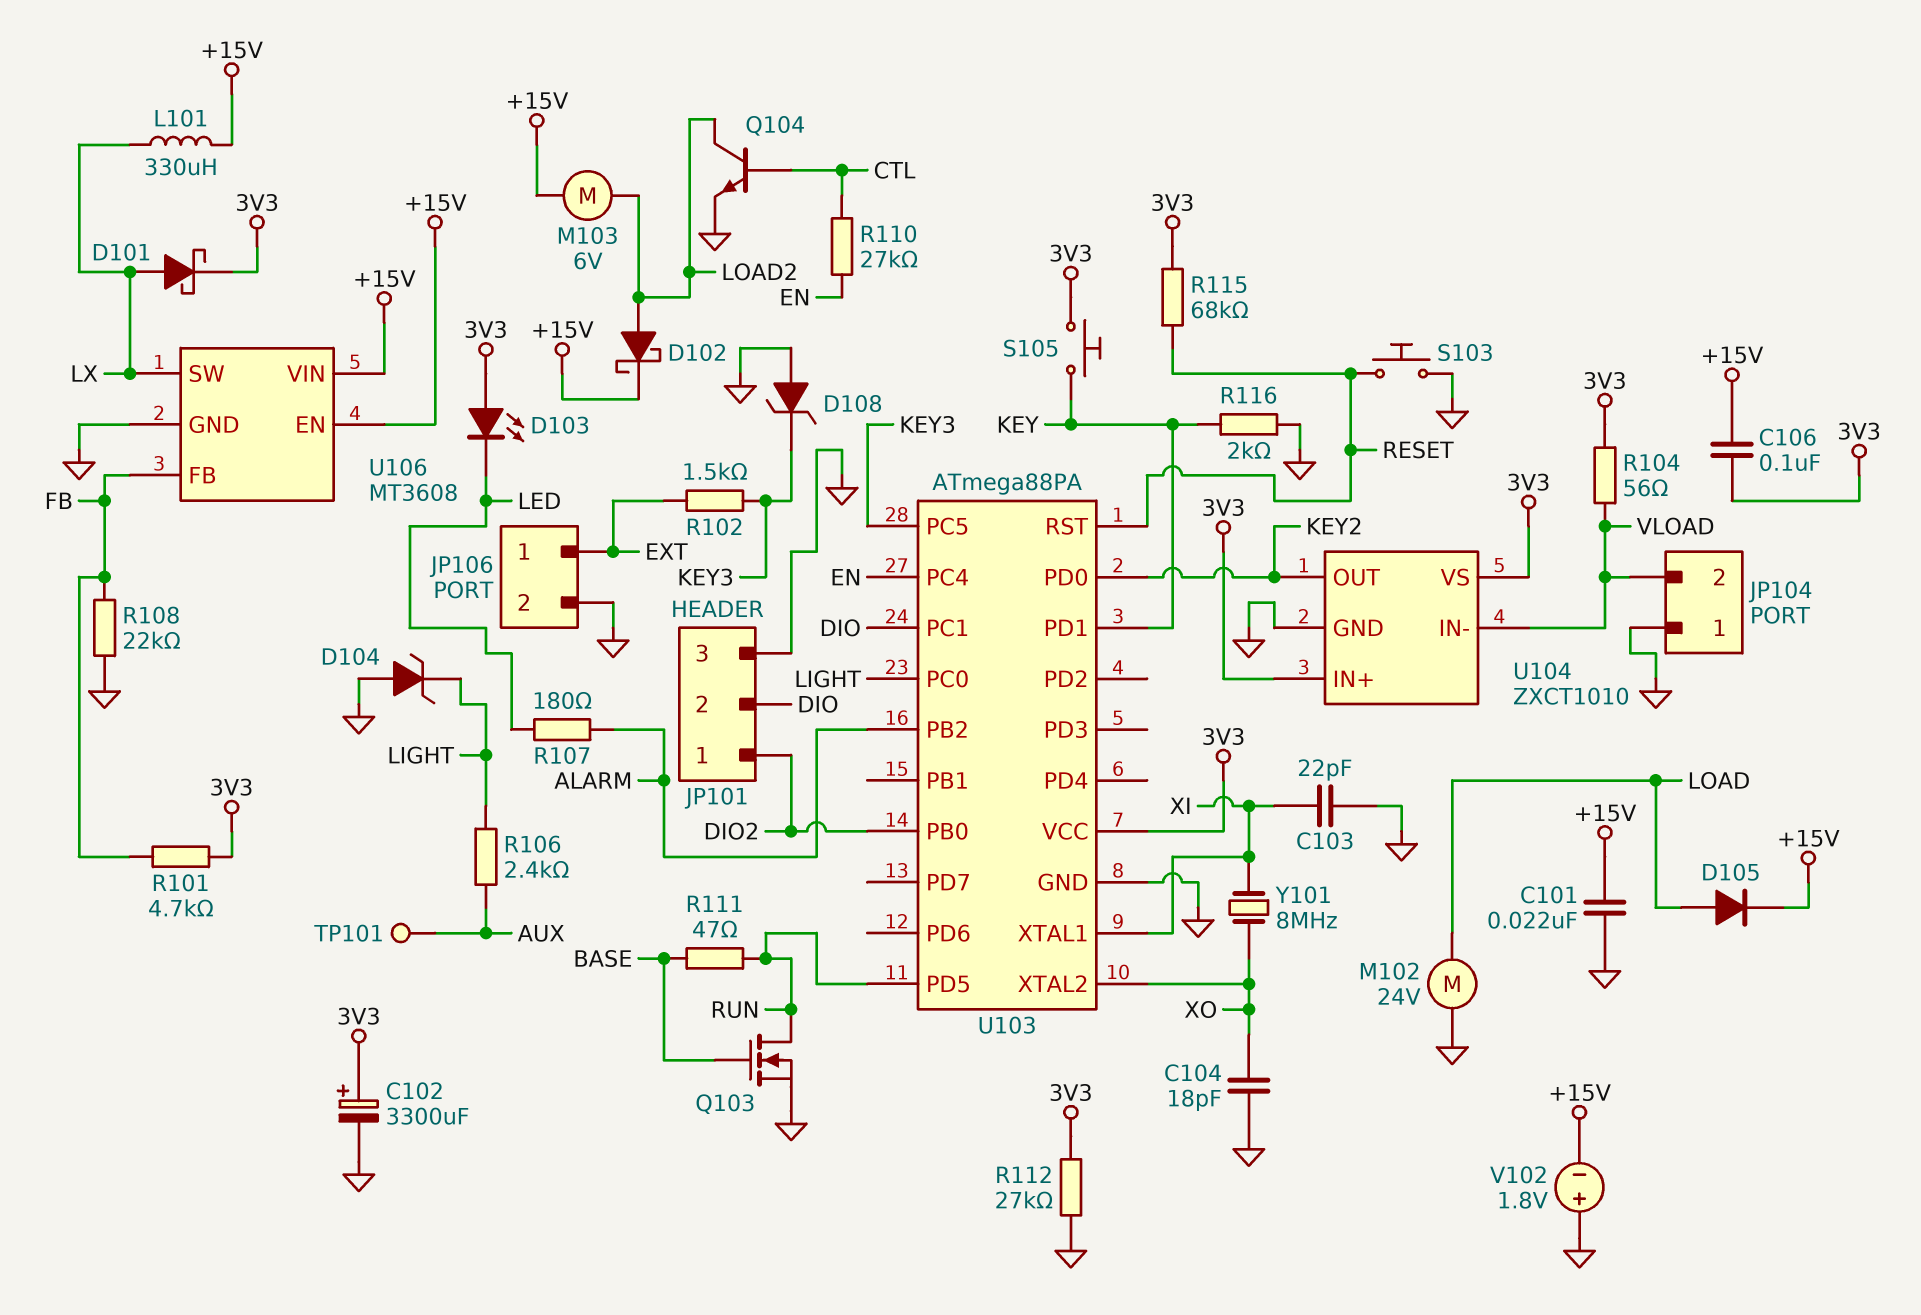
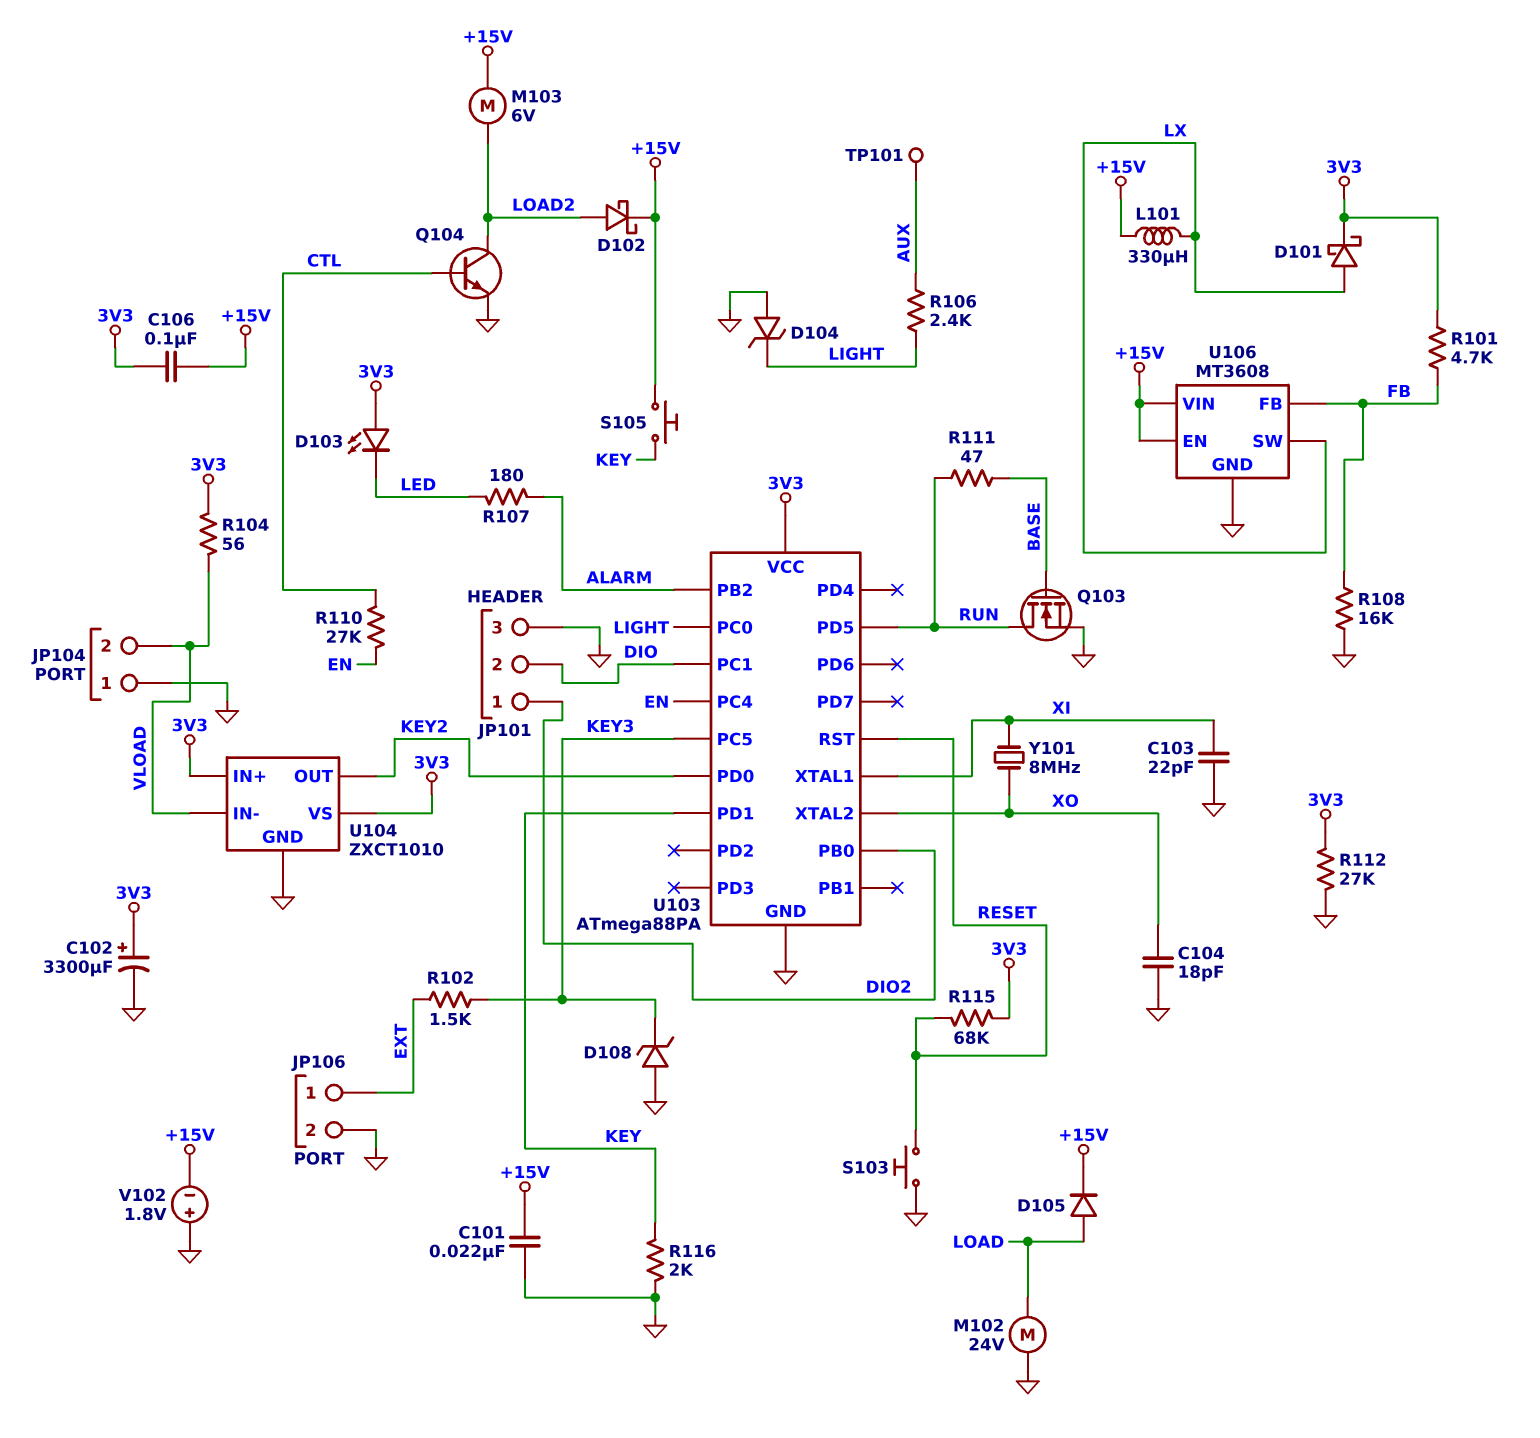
R108: 22k (FB, GND) -> 16k (FB, GND)
S105: button (3V3, KEY) -> button (+15V, KEY)

